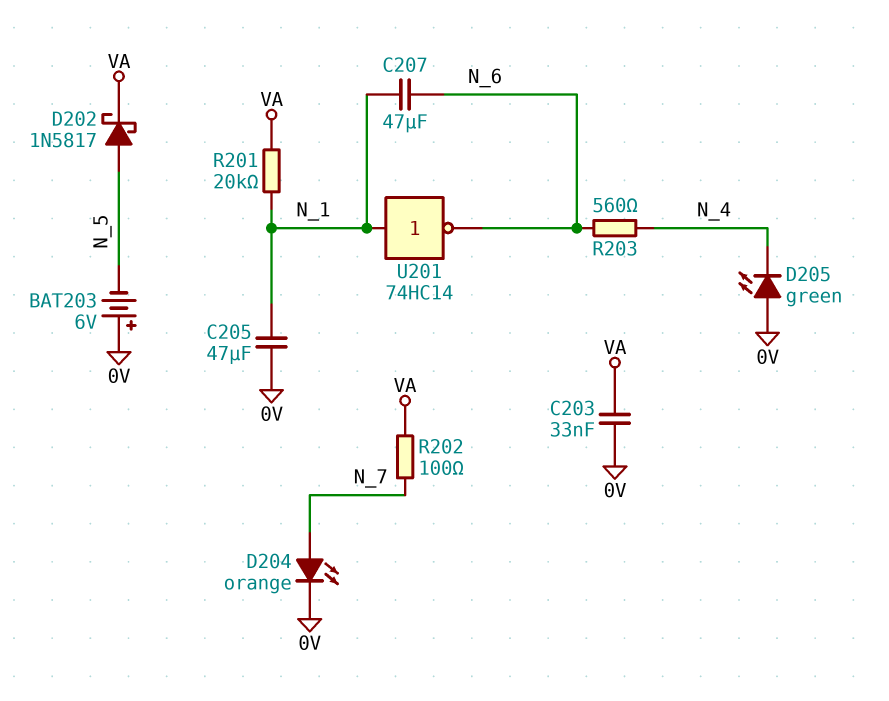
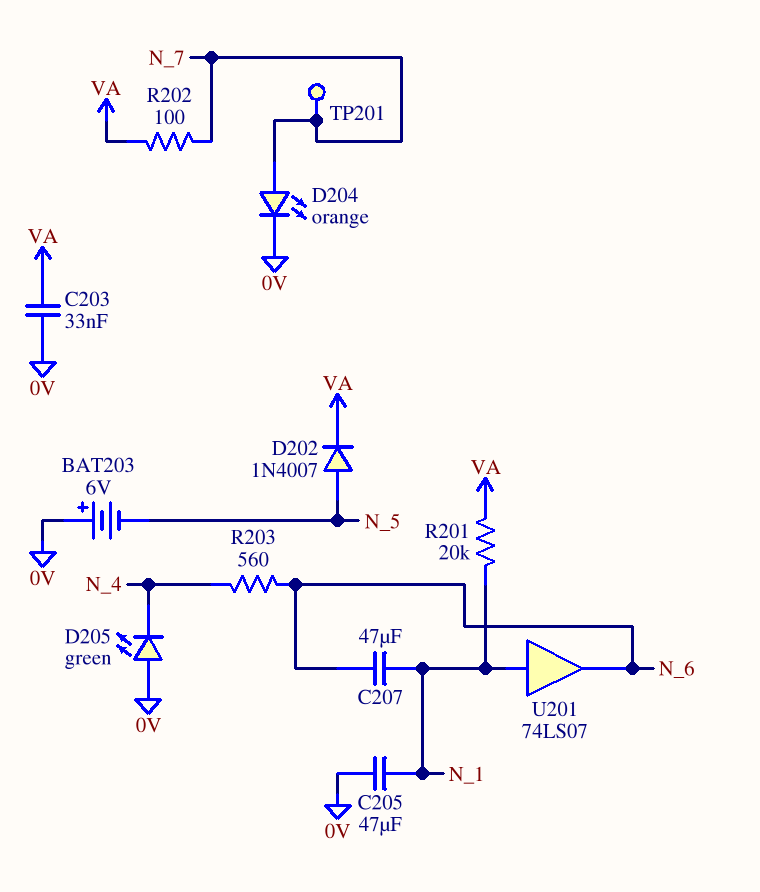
D202: schottky 1N5817 (A N_5, K VA) -> diode 1N4007 (A N_5, K VA)
TP201: none -> test point (N_7)
U201: NOT 74HC14 (in N_1, out N_6) -> buffer 74LS07 (in N_1, out N_6)

